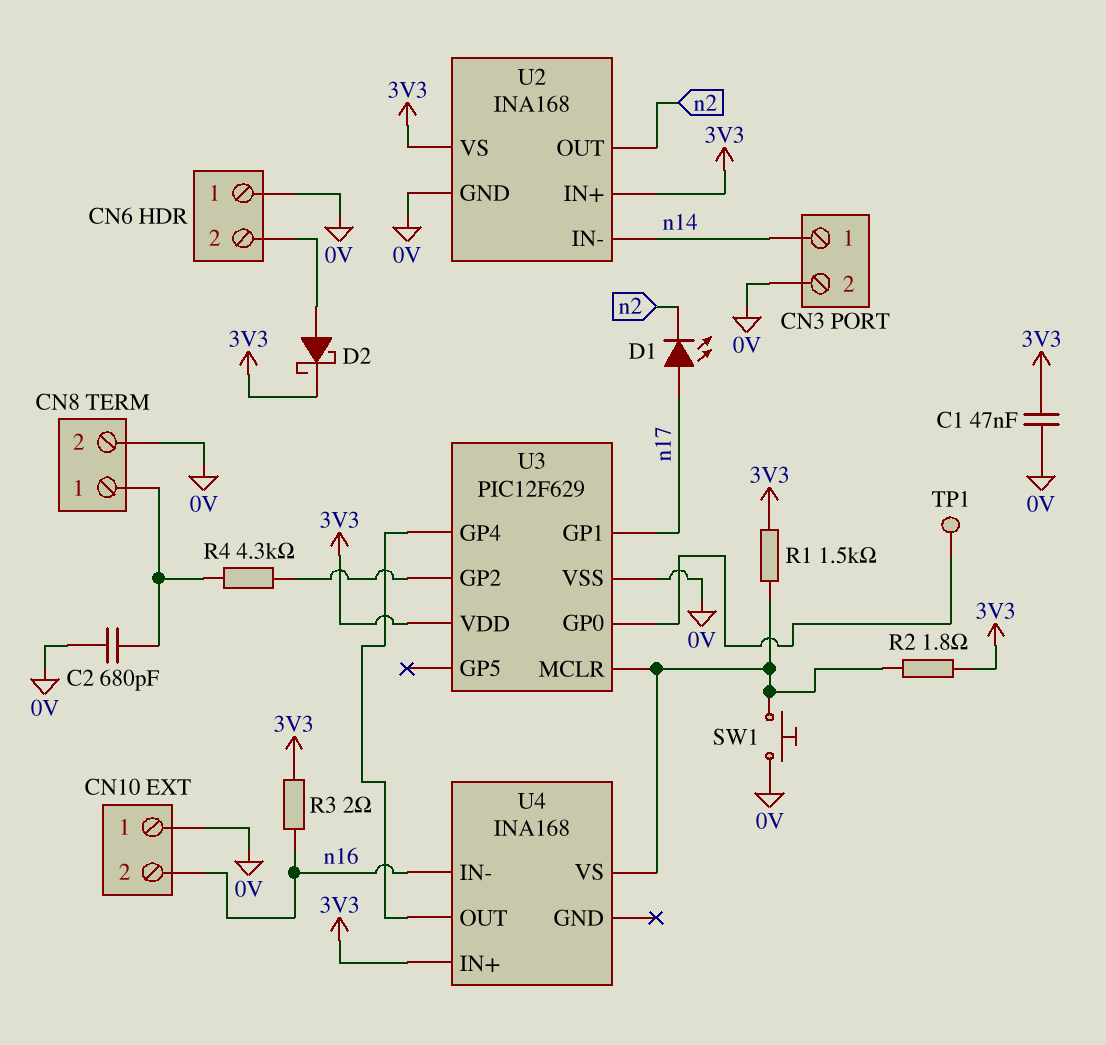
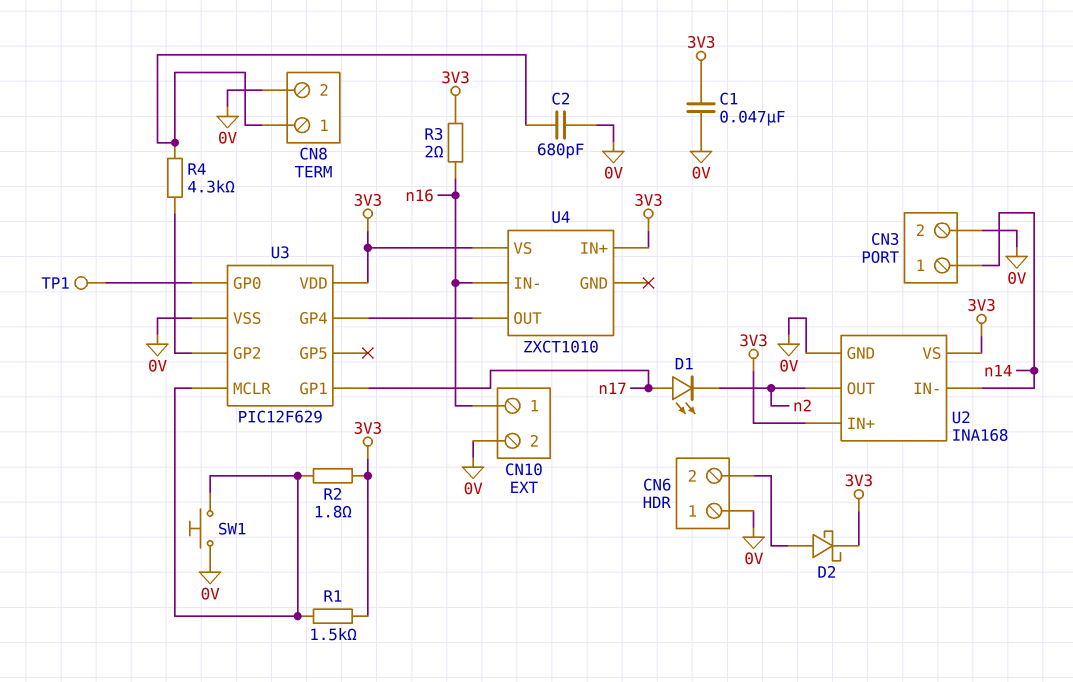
CN10 pin 1: 0V -> n16
CN10 pin 2: n16 -> 0V
U4: INA168 -> ZXCT1010
U4 pin VS: U3/MCLR -> 3V3

